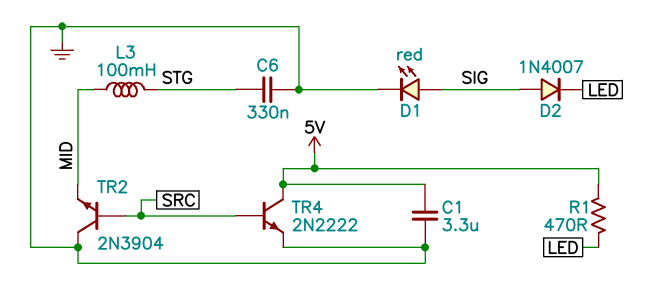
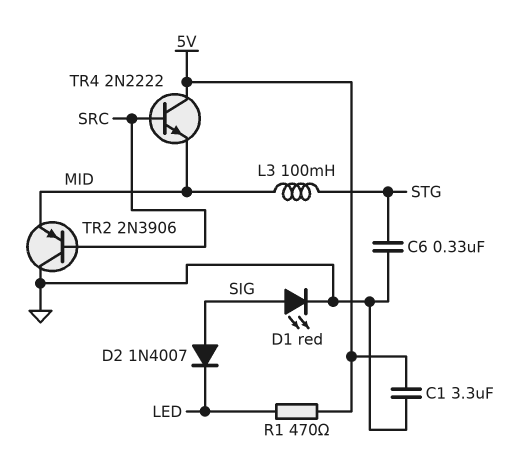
TR2: NPN 2N3904 (B SRC, C GND, E MID) -> PNP 2N3906 (B SRC, C GND, E MID)
TR4: NPN 2N2222 (B SRC, C 5V, E GND) -> NPN 2N2222 (B SRC, C 5V, E MID)

